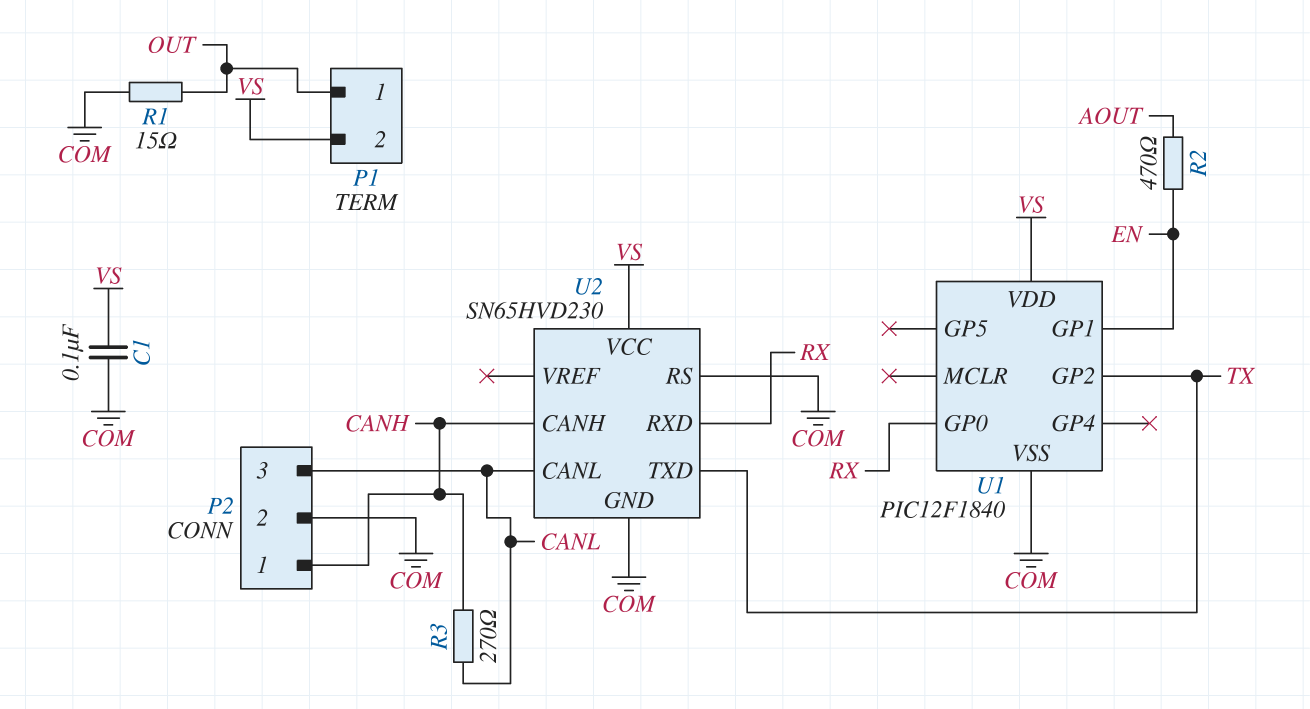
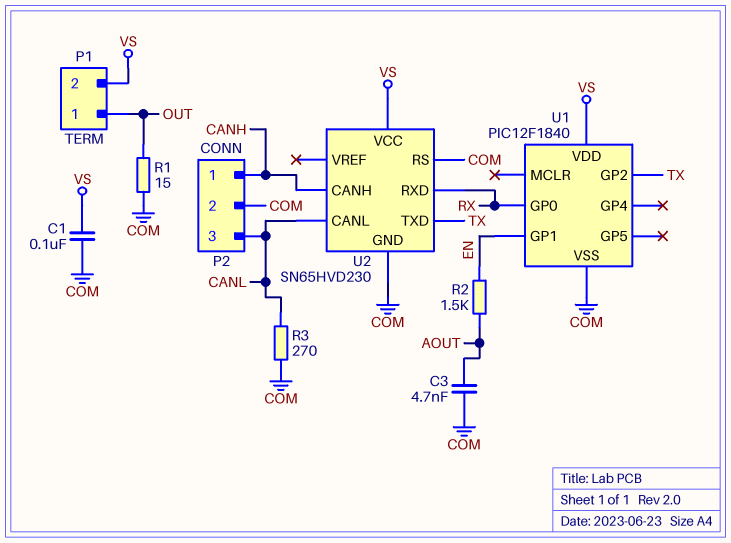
C3: none -> 4.7nF (AOUT, COM)
R2: 470 (AOUT, EN) -> 1.5k (AOUT, EN)
R3: 270 (CANH, CANL) -> 270 (CANL, COM)

